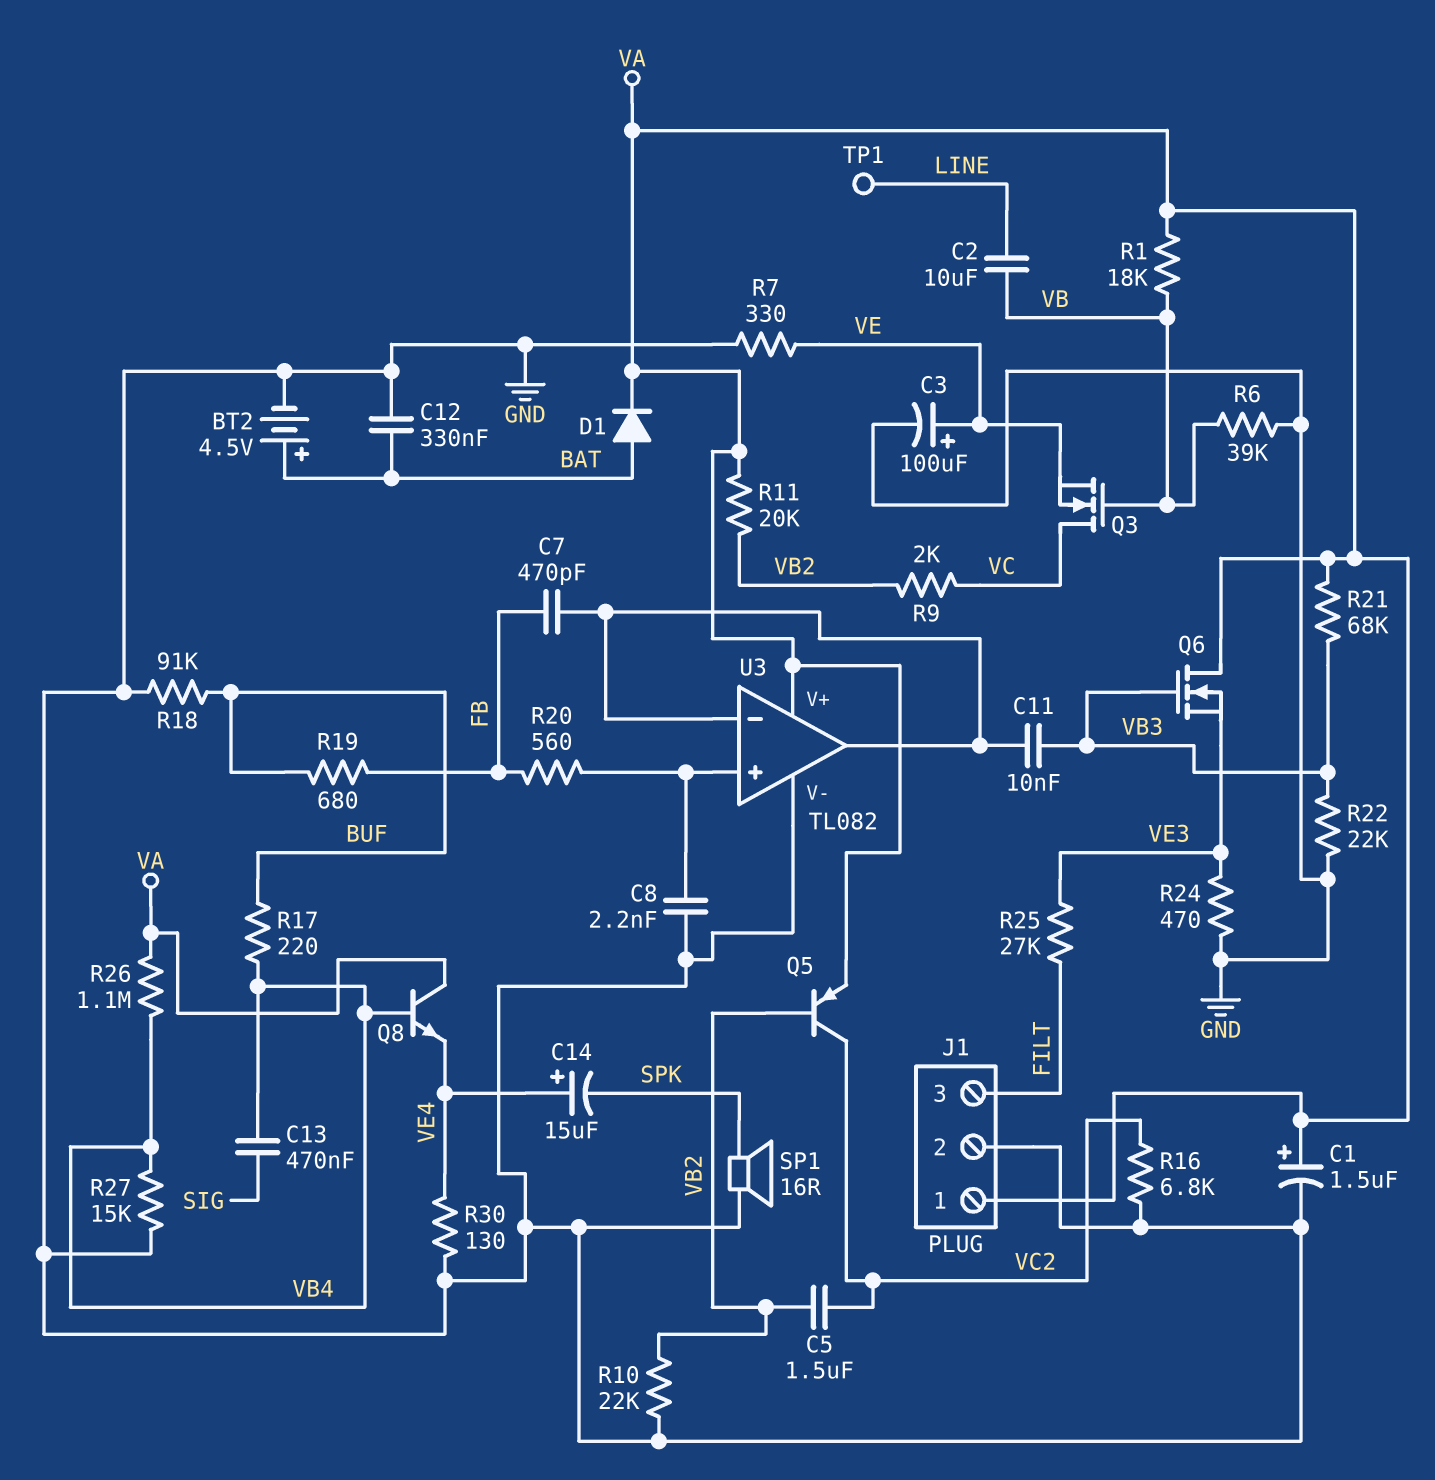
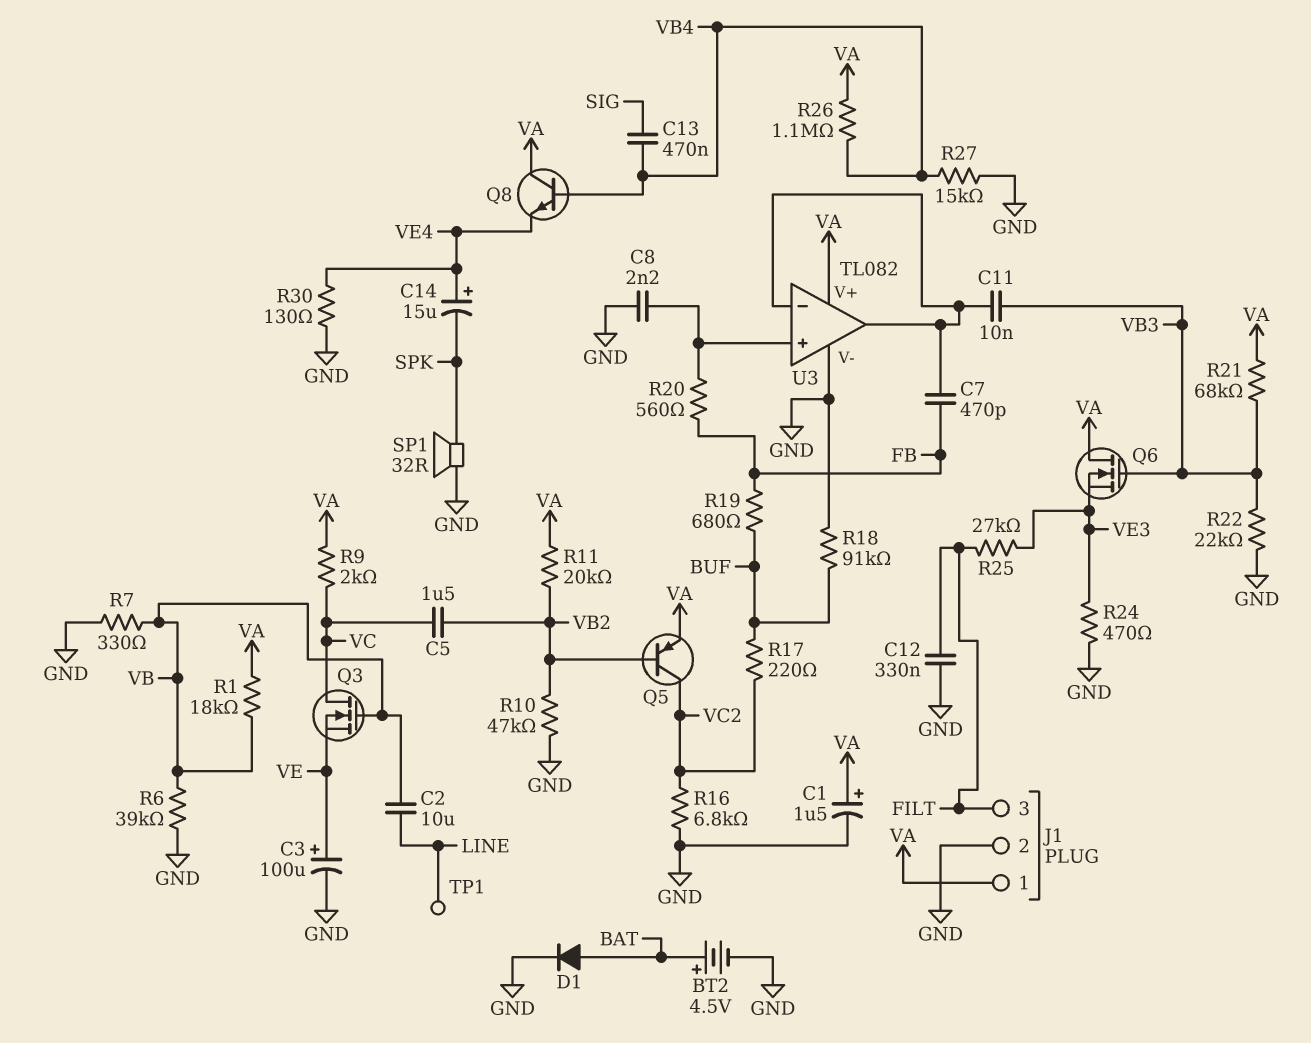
C5: 1.5uF (VB2, VC2) -> 1.5uF (VB2, VC)
C12: 330nF (BAT, GND) -> 330nF (FILT, GND)
D1: diode (A BAT, K VA) -> diode (A BAT, K GND)
R7: 330 (GND, VE) -> 330 (GND, VB)
R9: 2k (VB2, VC) -> 2k (VA, VC)
R10: 22k (GND, VB2) -> 47k (GND, VB2)
R17: 220 (BUF, VB4) -> 220 (BUF, VC2)
SP1: speaker 16R (GND, SPK) -> speaker 32R (GND, SPK)

